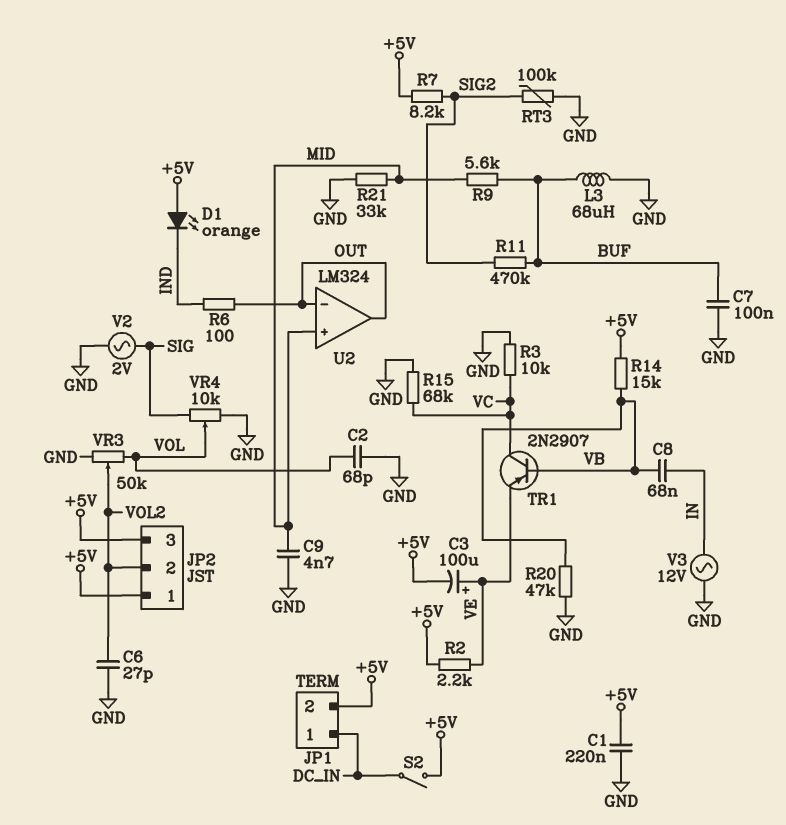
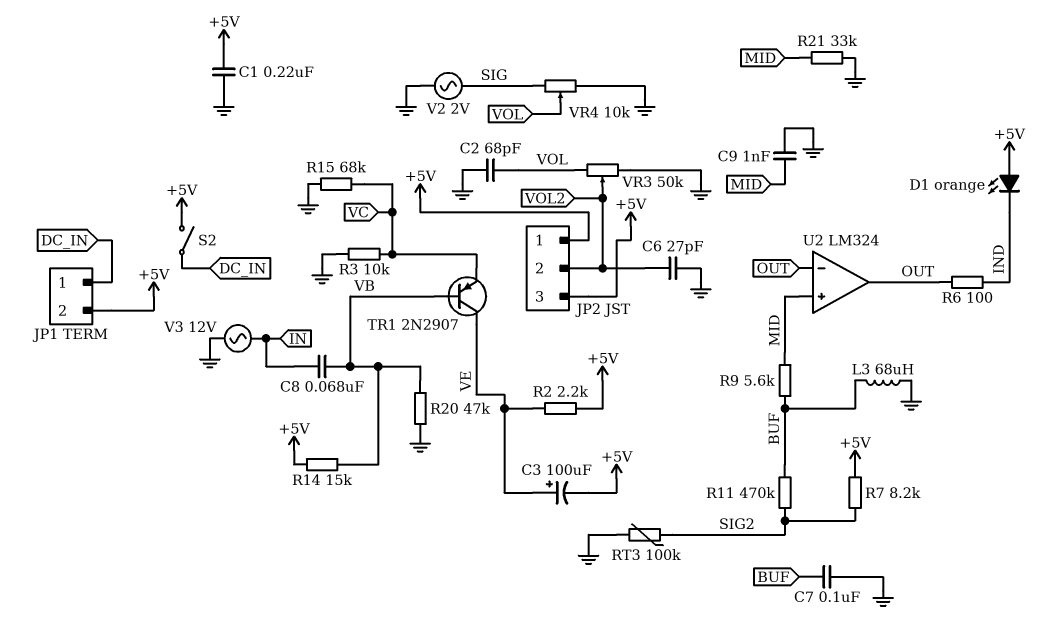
C9: 4.7nF (GND, MID) -> 1nF (GND, MID)
TR1: PNP 2N2907 (B VB, C VC, E VE) -> PNP 2N2907 (B VB, C VE, E VC)

